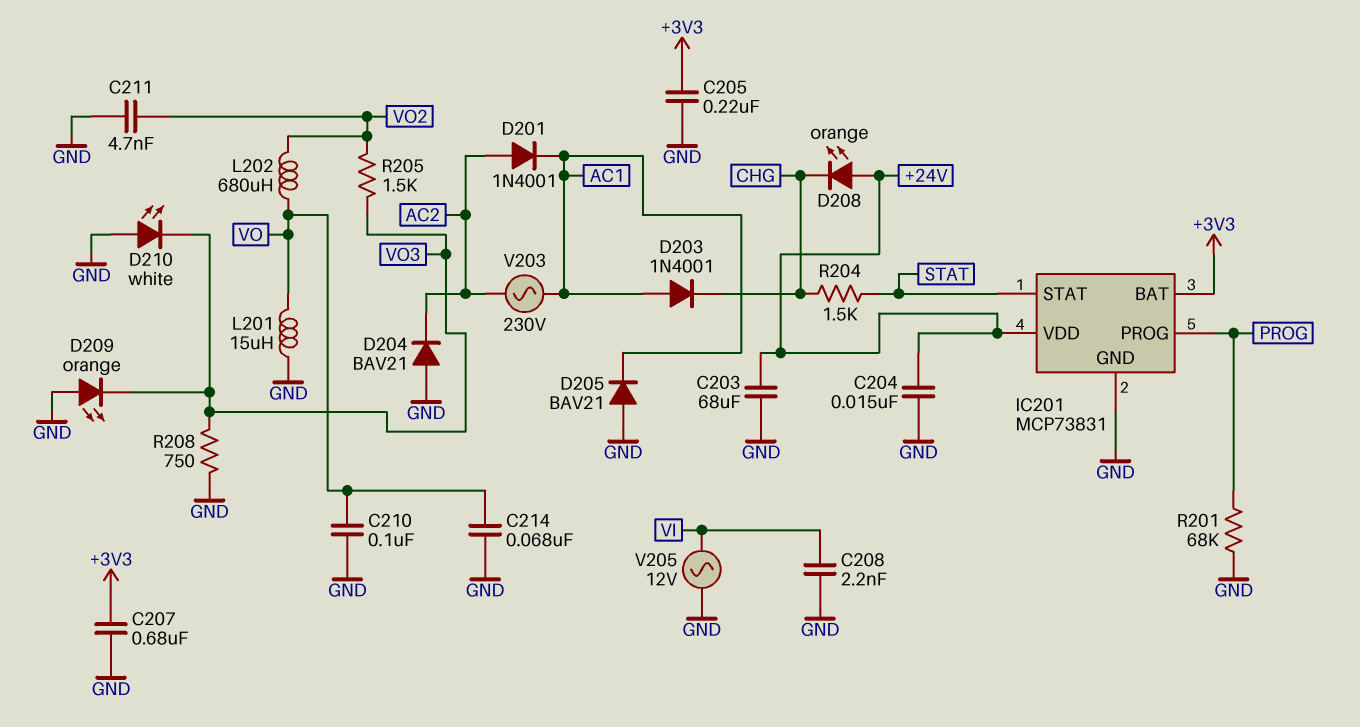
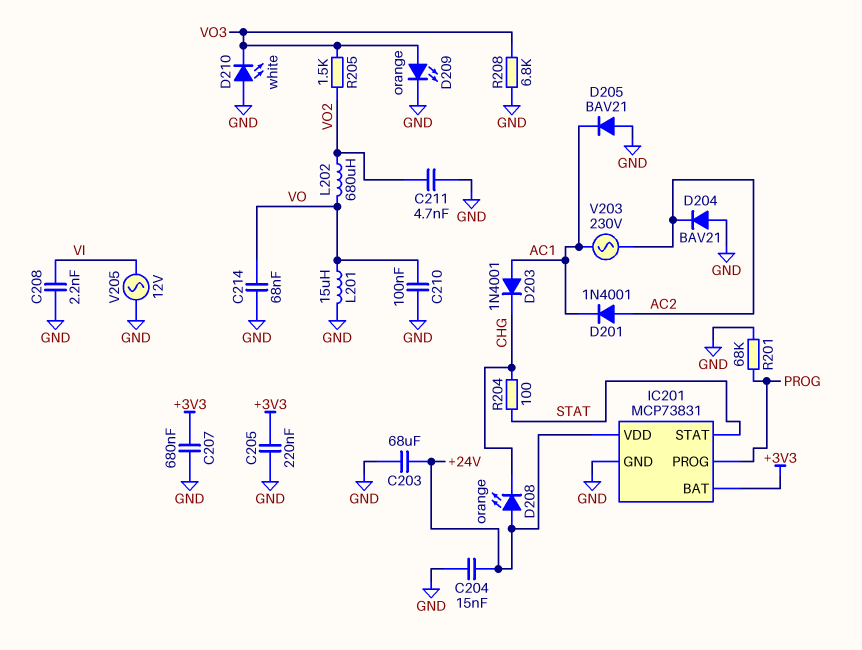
D209: LED orange (A GND, K VO3) -> LED orange (A VO3, K GND)
R204: 1.5k (CHG, STAT) -> 100 (CHG, STAT)
R208: 750 (GND, VO3) -> 6.8k (GND, VO3)

